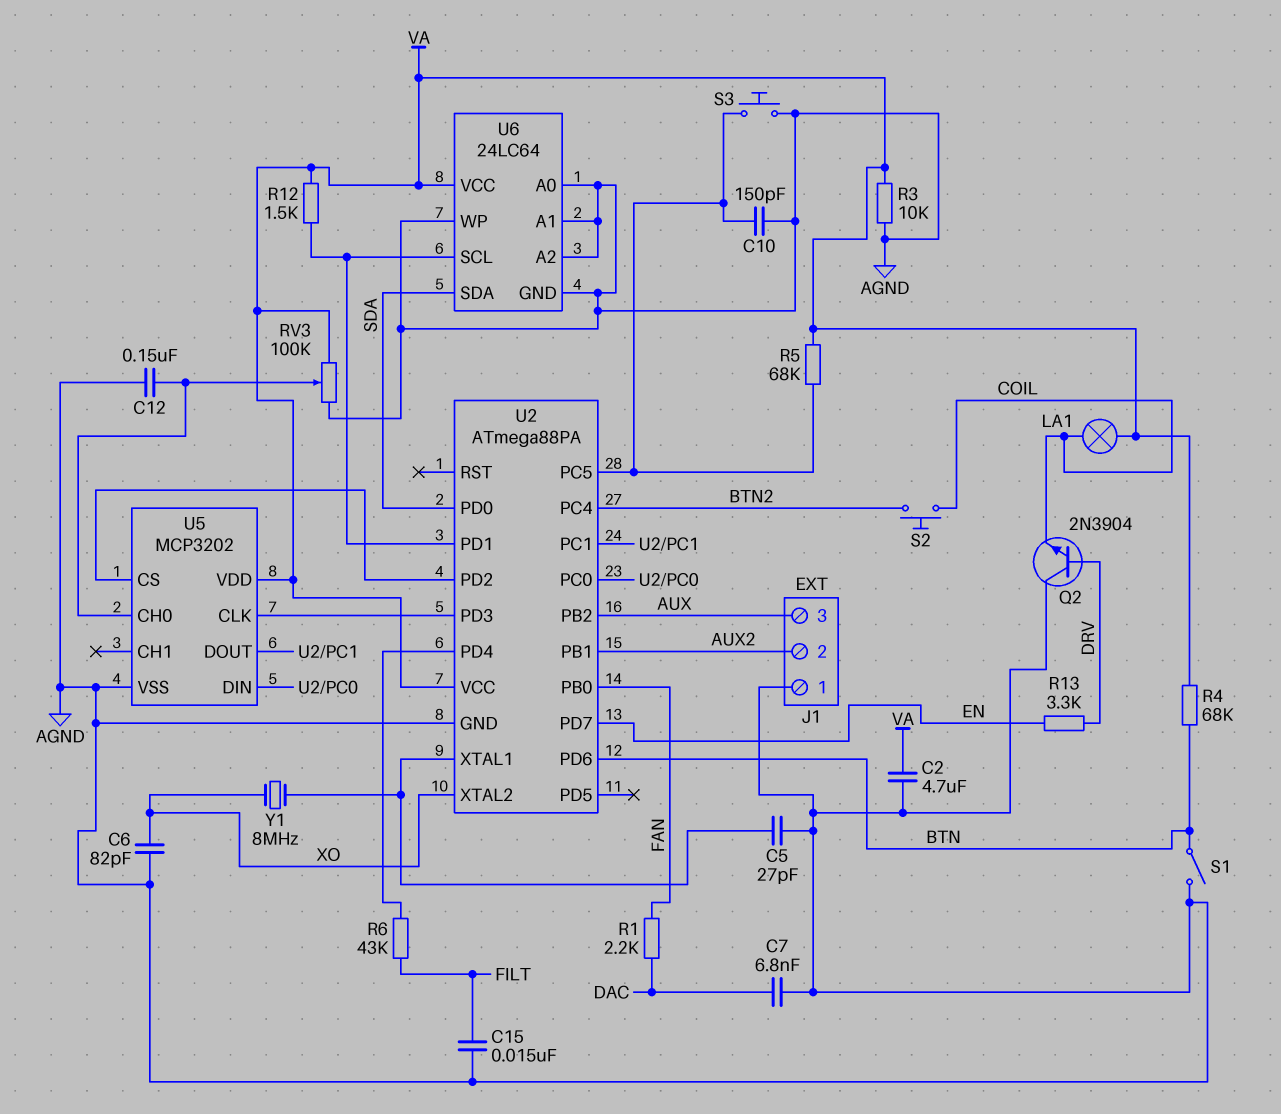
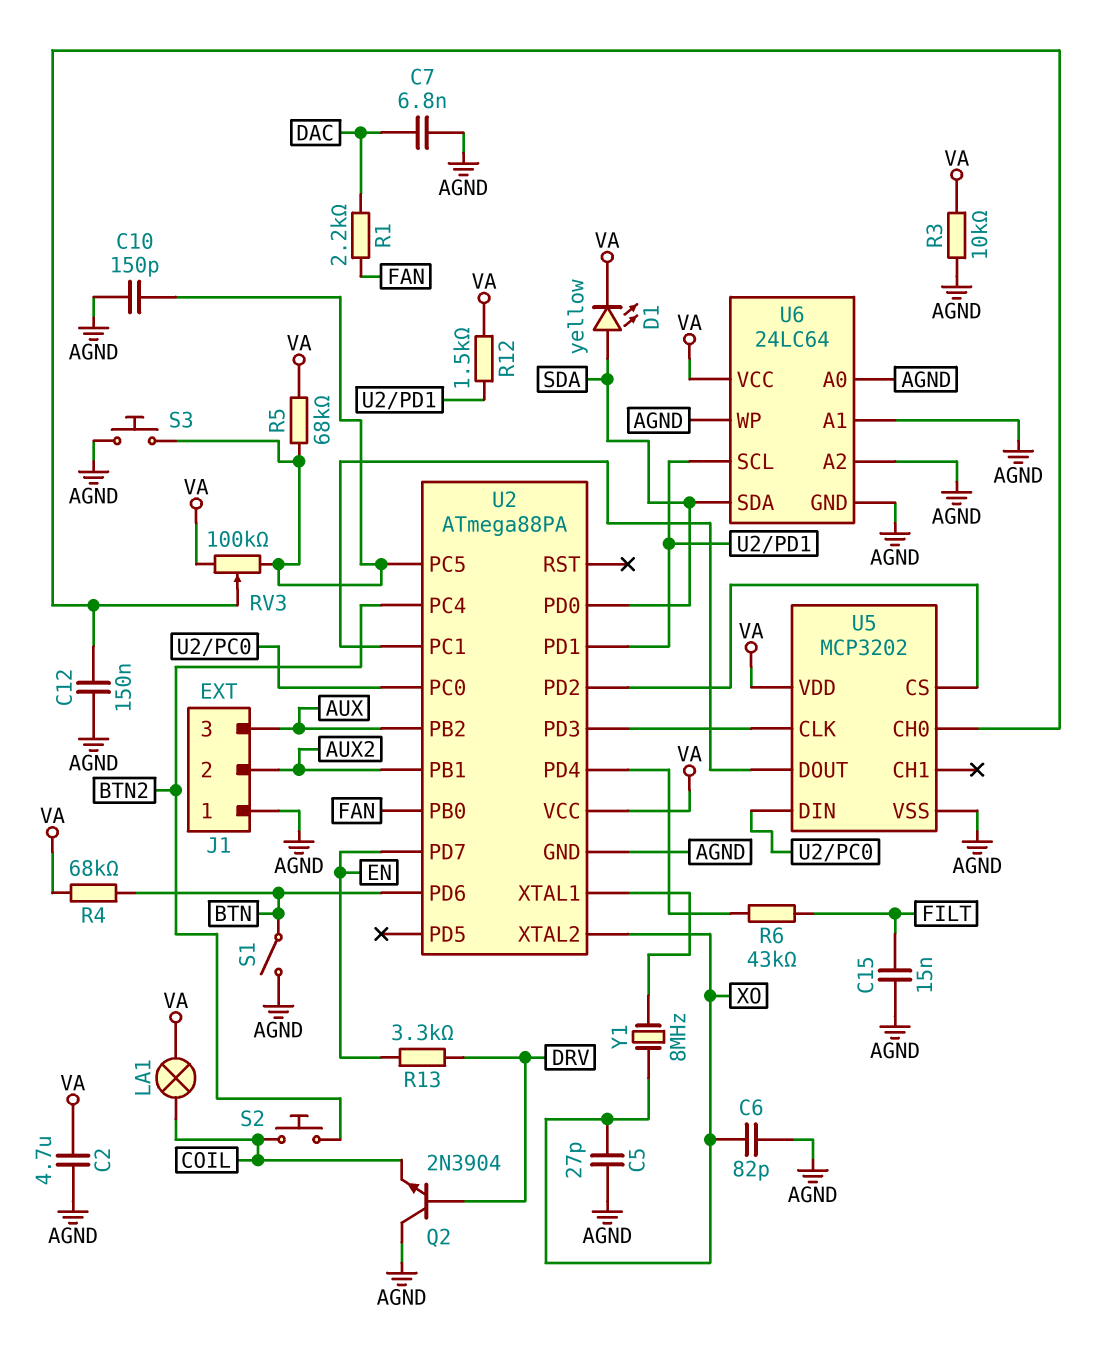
C5: 27pF (AGND, U2/XTAL1) -> 27pF (AGND, XO)
D1: none -> LED yellow (A SDA, K VA)
RV3: 100k (AGND, VA, wiper U5/CH0) -> 100k (U2/PC5, VA, wiper U5/CH0)

